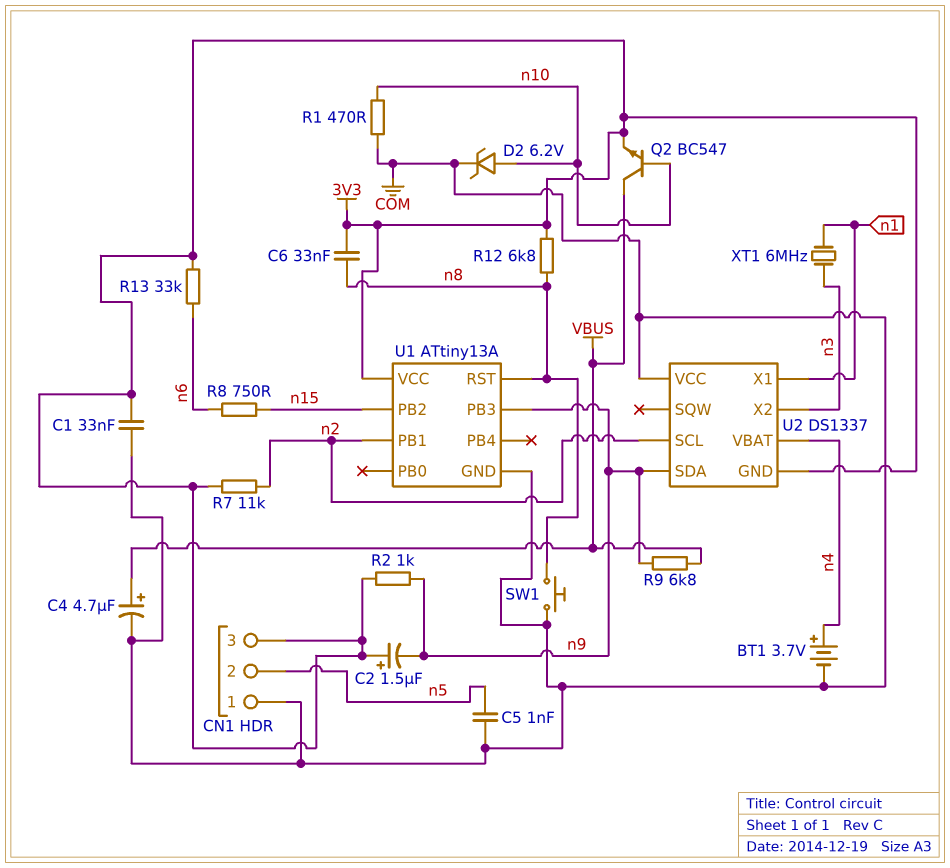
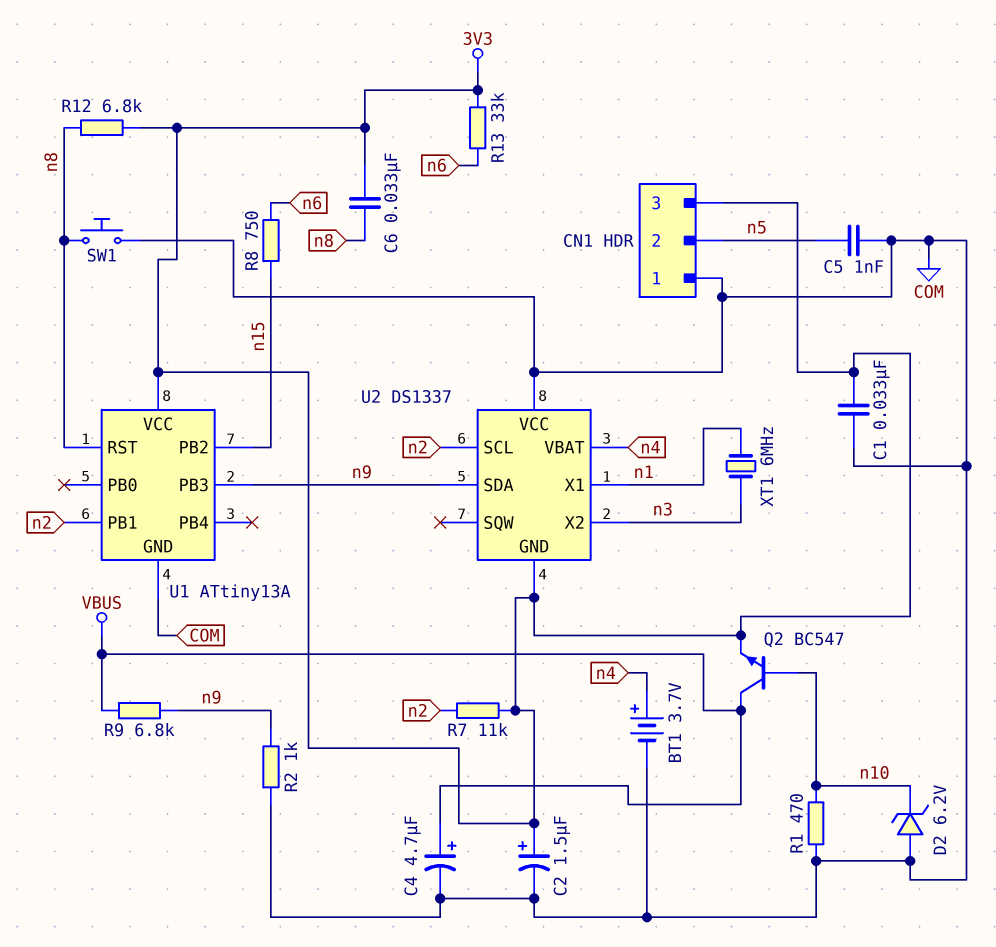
C2: 1.5uF (plus 3V3, minus n9) -> 1.5uF (plus 3V3, minus COM)
D2: zener 6.2V (A n10, K COM) -> zener 6.2V (A COM, K n10)
R2: 1k (3V3, n9) -> 1k (COM, n9)

